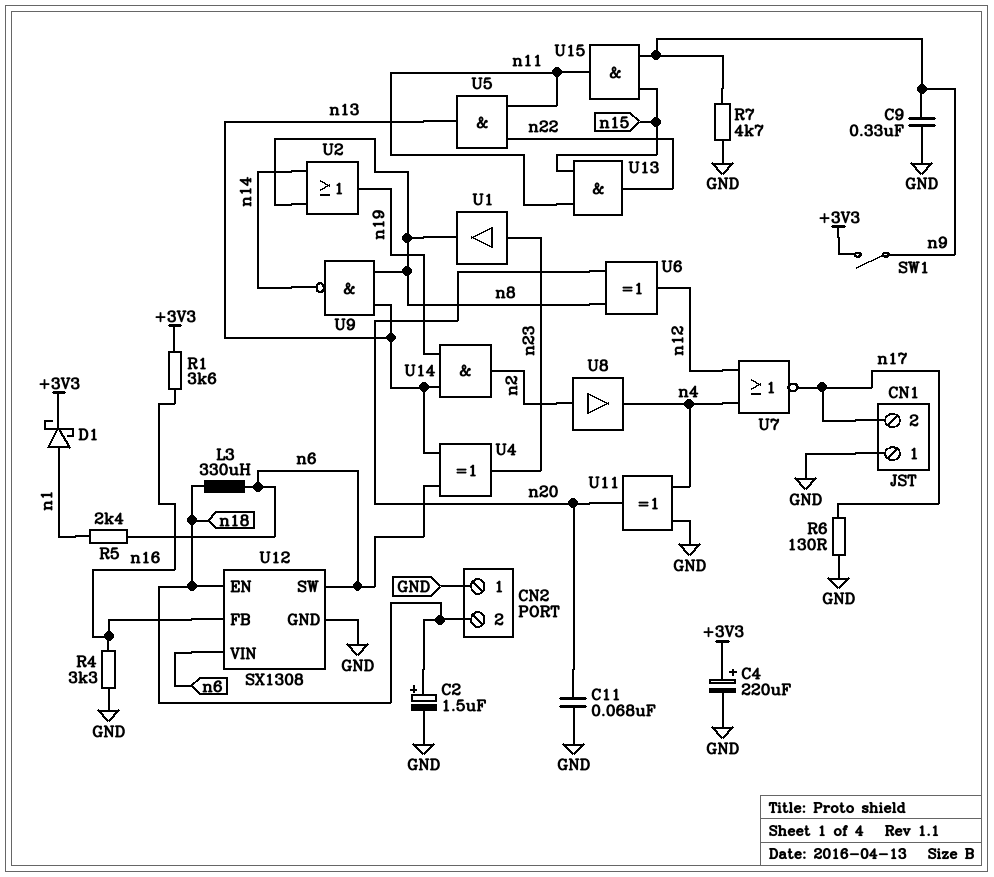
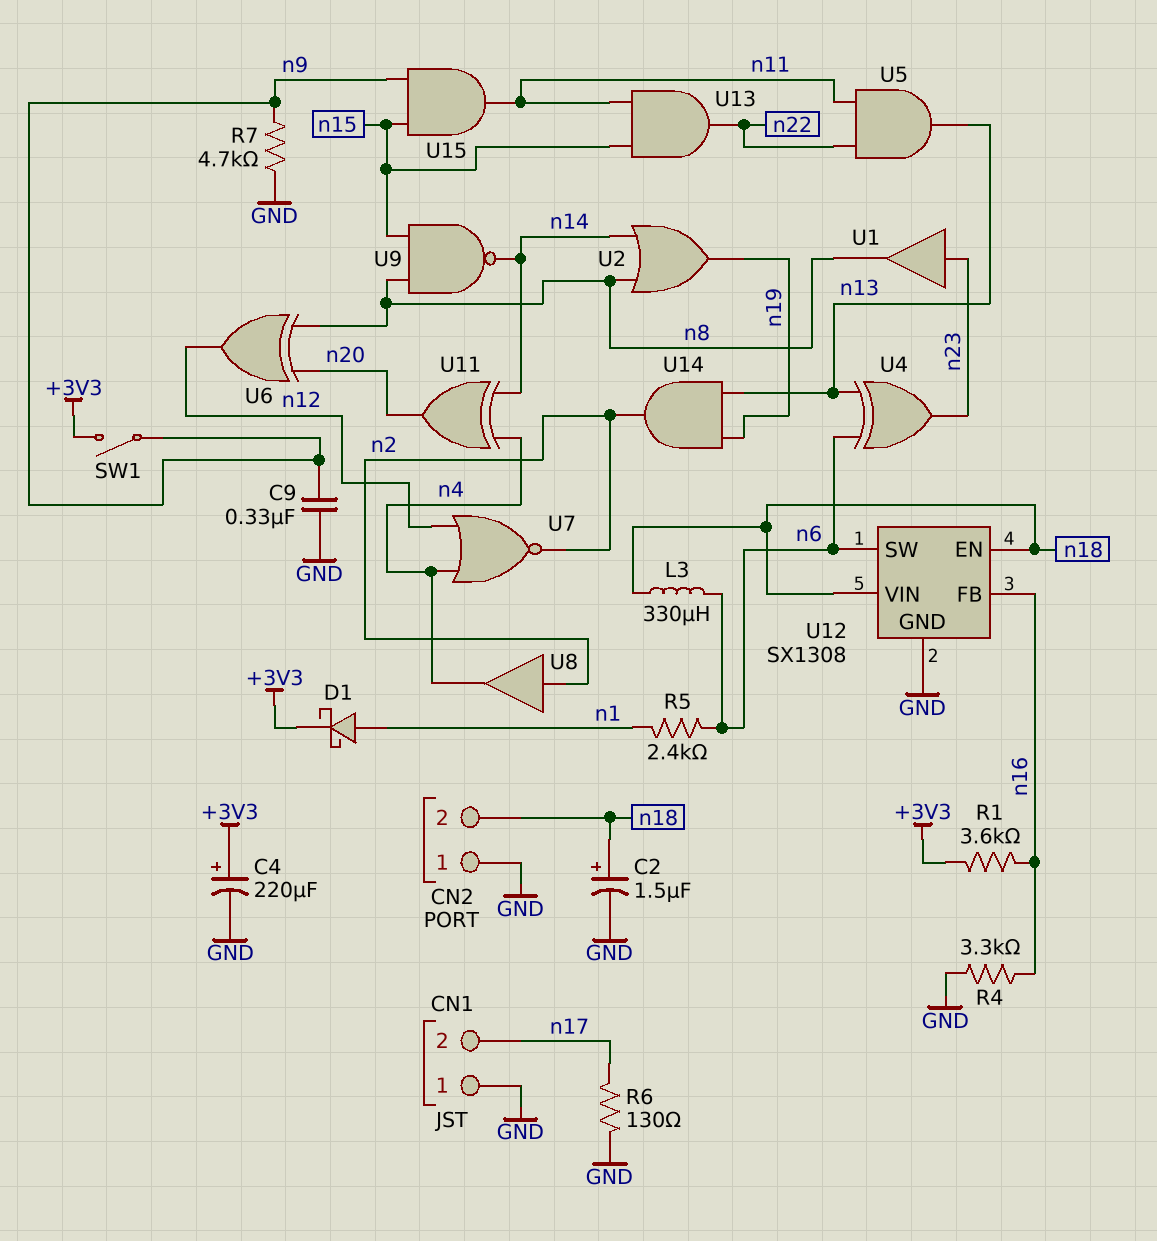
C11: 68nF (GND, n20) -> none
U7: NOR (in n4, in n12, out n17) -> NOR (in n4, in n12, out n2)
U9: NAND (in n8, in n13, out n14) -> NAND (in n8, in n15, out n14)
U11: XOR (in GND, in n4, out n20) -> XOR (in n4, in n14, out n20)
U12 pin VIN: n6 -> n18

